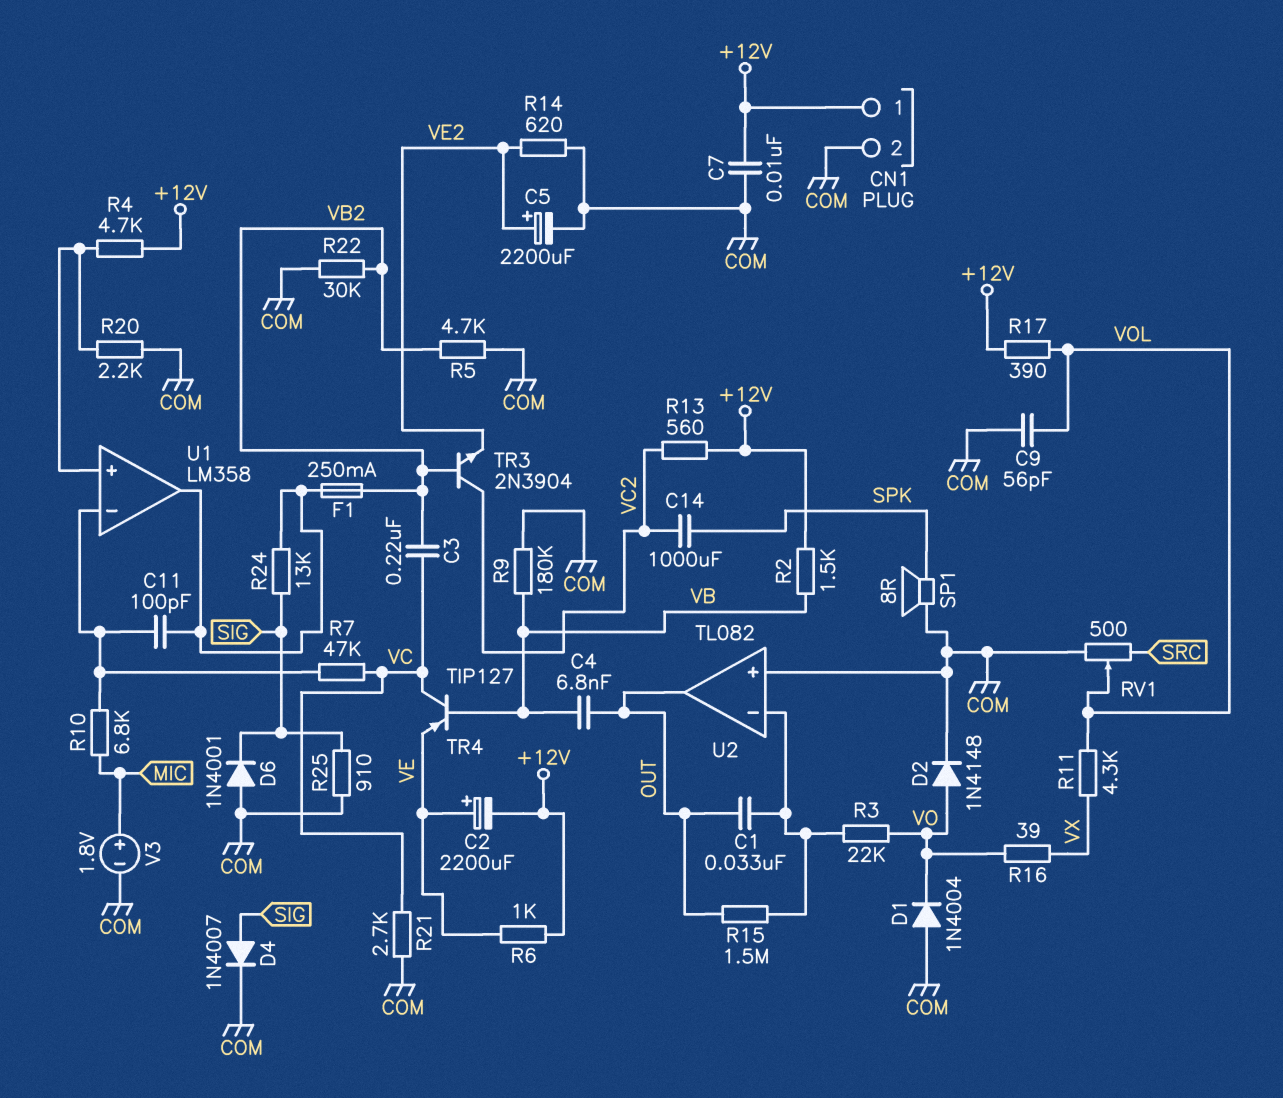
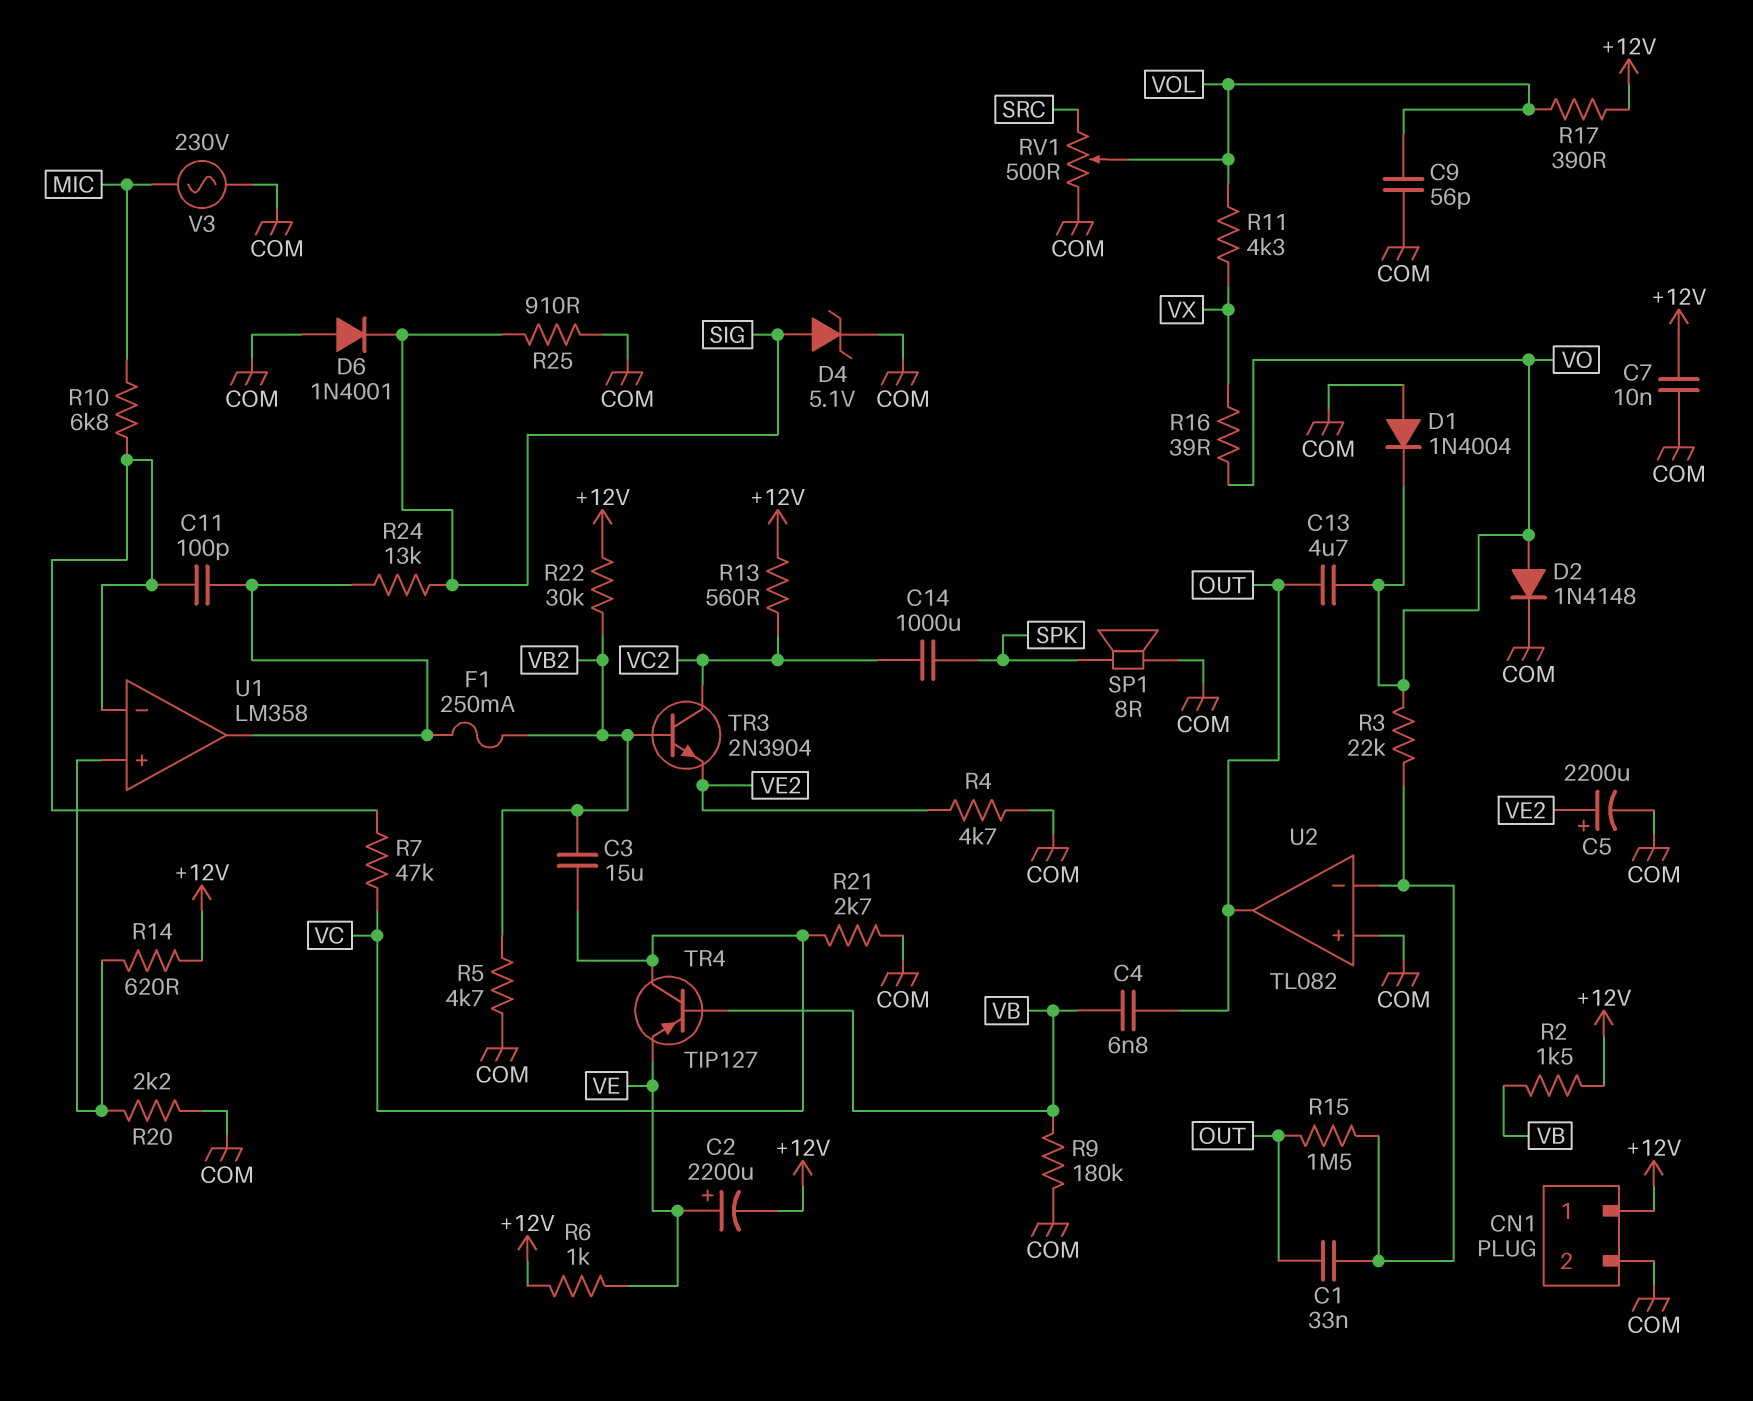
C3: 220nF (VB2, VC) -> 15uF (VB2, VC)
C13: none -> 4.7uF (OUT, VO)
D4: diode 1N4007 (A SIG, K COM) -> zener 5.1V (A SIG, K COM)
R4: 4.7k (+12V, U1/in+) -> 4.7k (COM, VE2)
R14: 620 (COM, VE2) -> 620 (+12V, U1/in+)
R22: 30k (COM, VB2) -> 30k (+12V, VB2)
V3: 1.8V (plus MIC, minus COM) -> AC 230V (COM, MIC)

